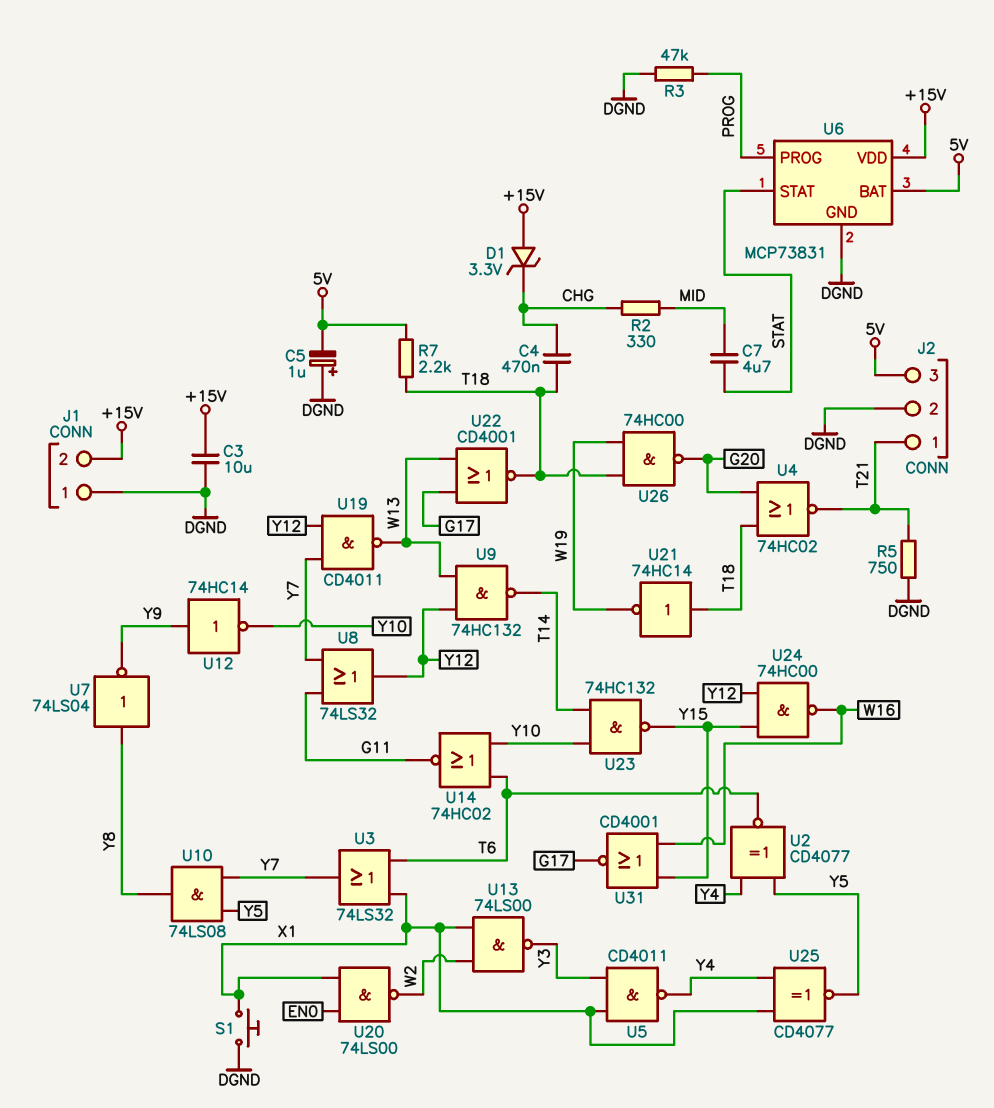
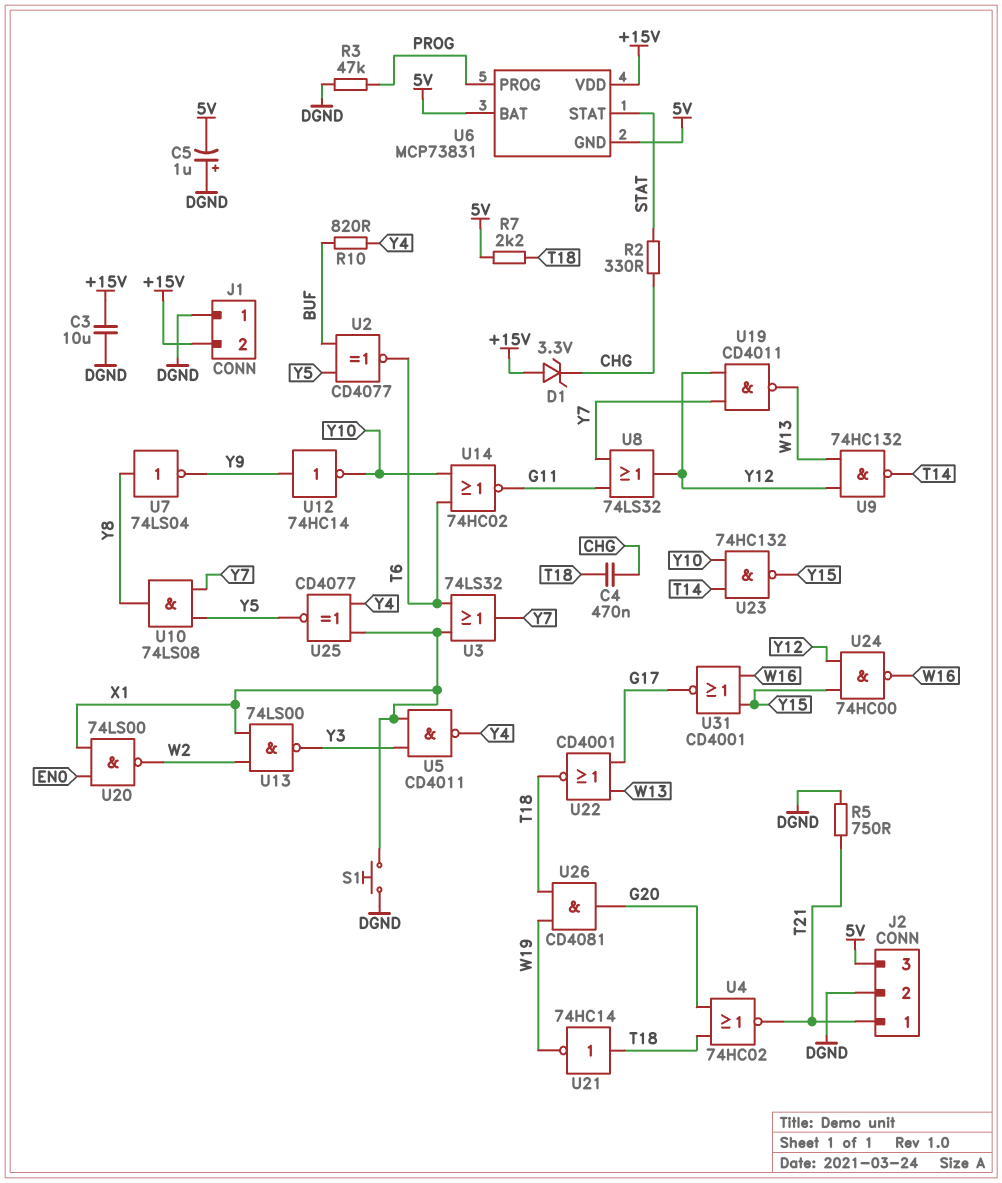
C7: 4.7uF (MID, STAT) -> none
R2: 330 (CHG, MID) -> 330 (CHG, STAT)
R10: none -> 820 (BUF, Y4)
U2: XNOR CD4077 (in Y4, in Y5, out T6) -> XNOR CD4077 (in BUF, in Y5, out T6)
U6 pin GND: DGND -> 5V
U26: NAND 74HC00 (in T18, in W19, out G20) -> AND CD4081 (in T18, in W19, out G20)

